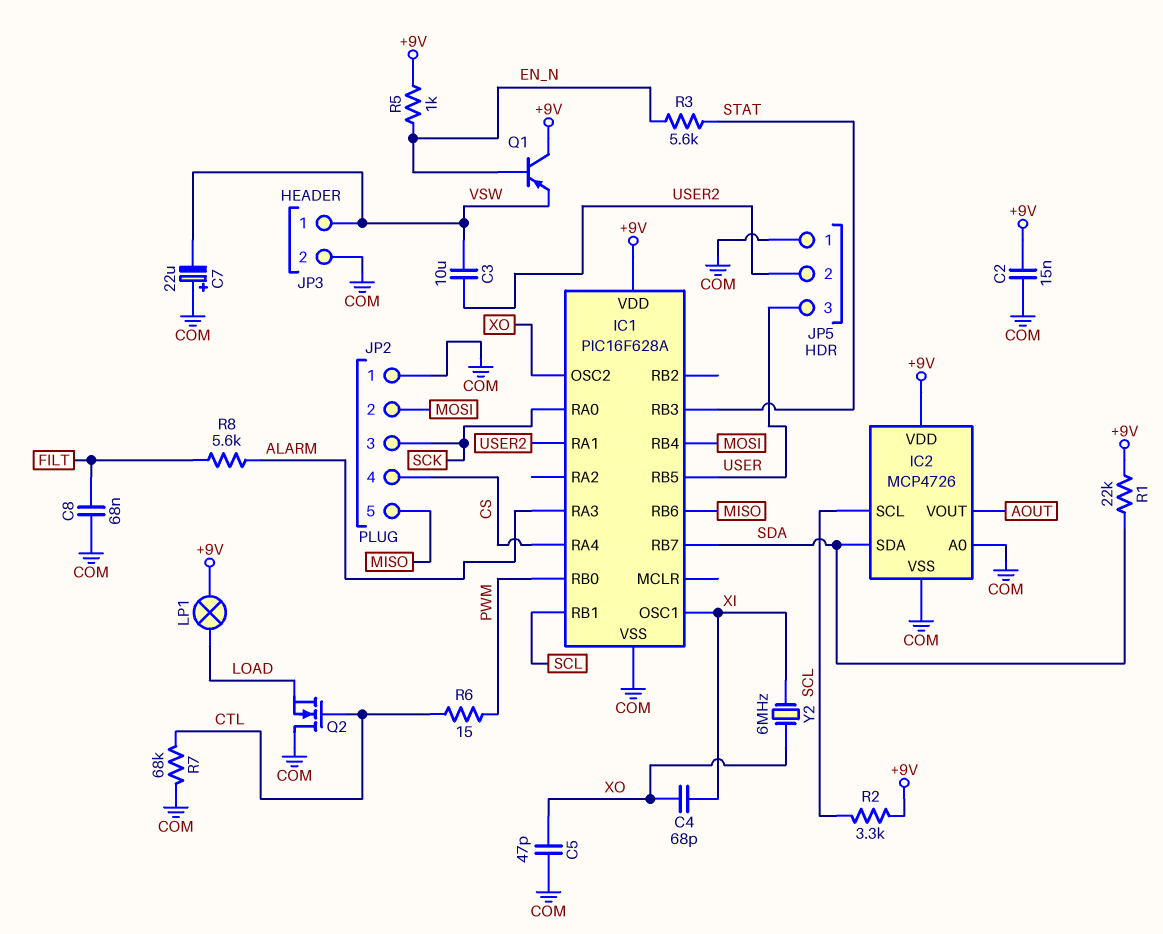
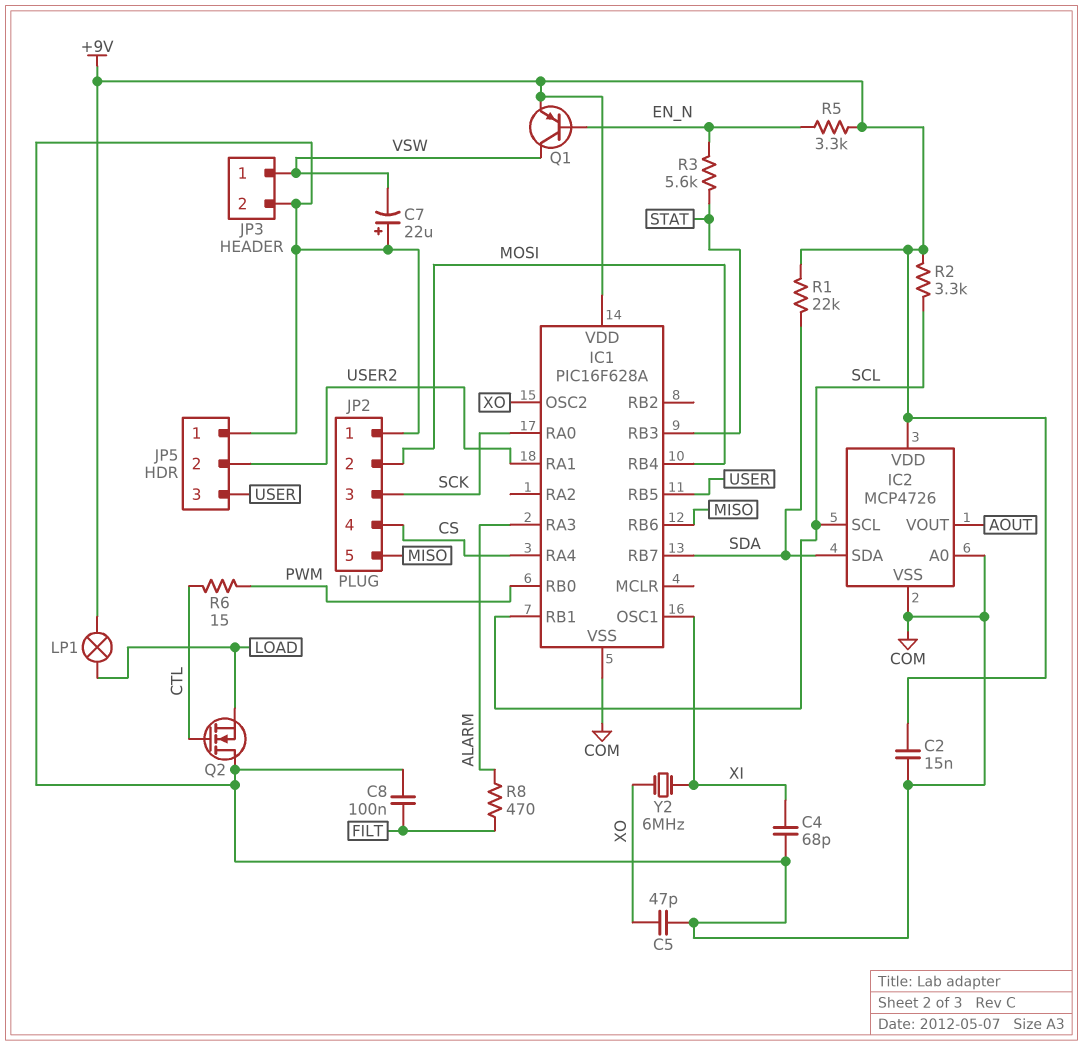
C3: 10uF (USER2, VSW) -> none
C4: 68pF (XI, XO) -> 68pF (COM, XI)
C8: 68nF (COM, FILT) -> 100nF (COM, FILT)
Q1: PNP (B EN_N, C +9V, E VSW) -> PNP (B EN_N, C VSW, E +9V)
R5: 1k (+9V, EN_N) -> 3.3k (+9V, EN_N)
R7: 68k (COM, CTL) -> none
R8: 5.6k (ALARM, FILT) -> 470 (ALARM, FILT)

